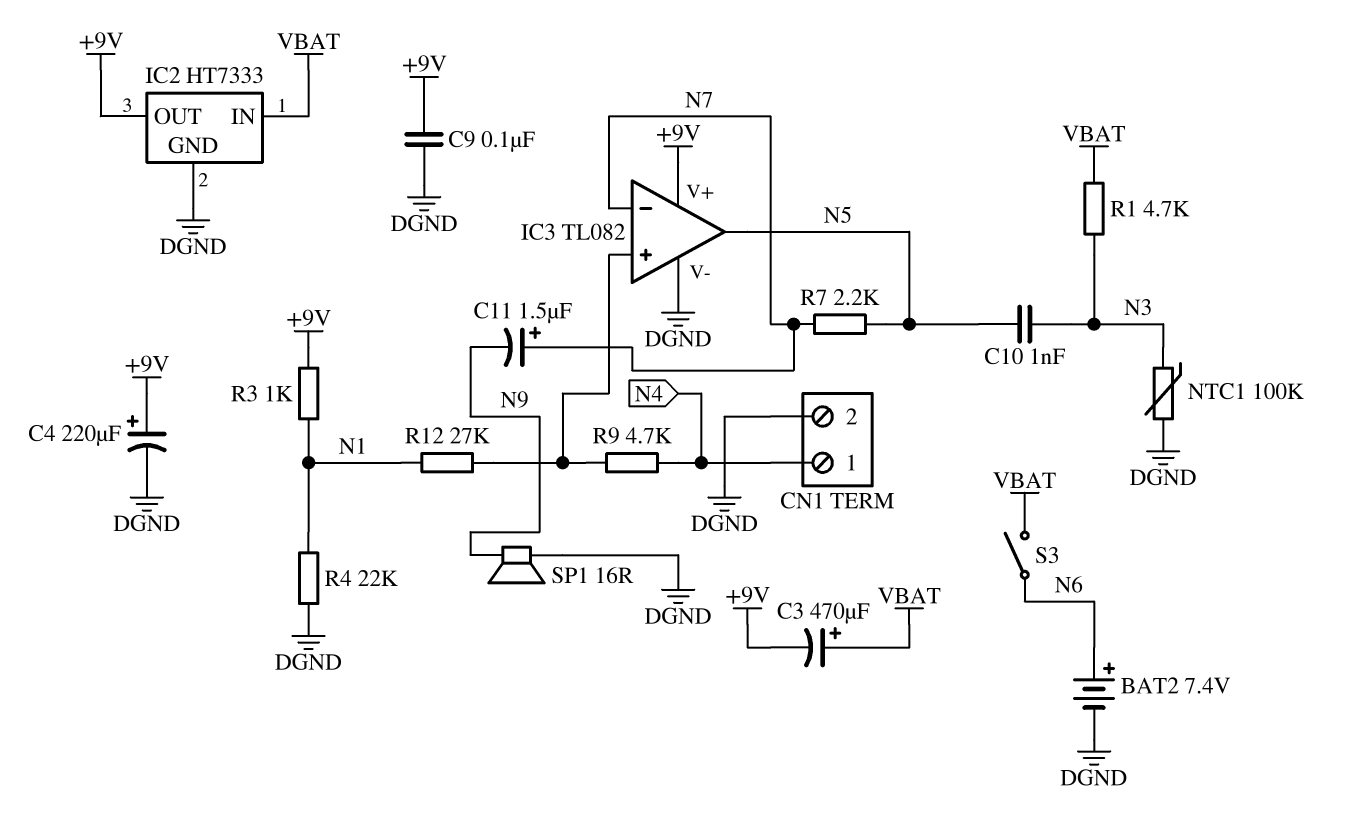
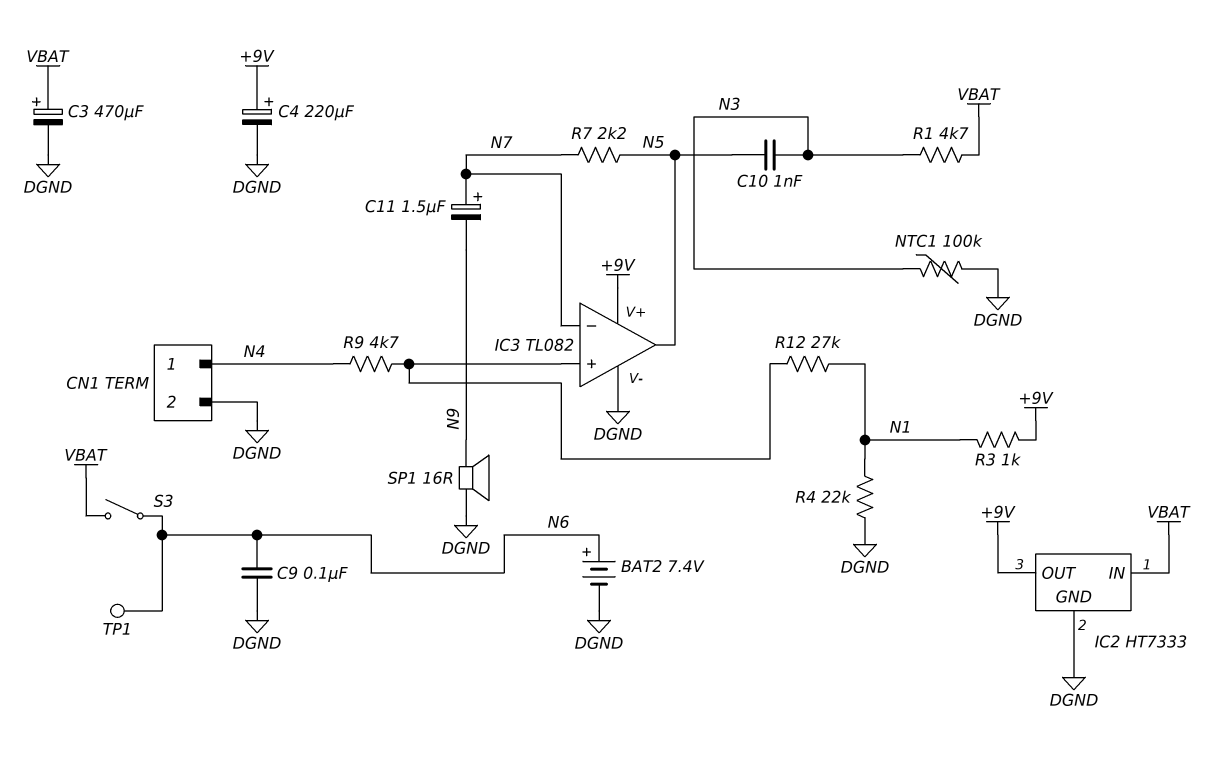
C3: 470uF (plus VBAT, minus +9V) -> 470uF (plus VBAT, minus DGND)
C9: 100nF (+9V, DGND) -> 100nF (DGND, N6)
TP1: none -> test point (N6)

